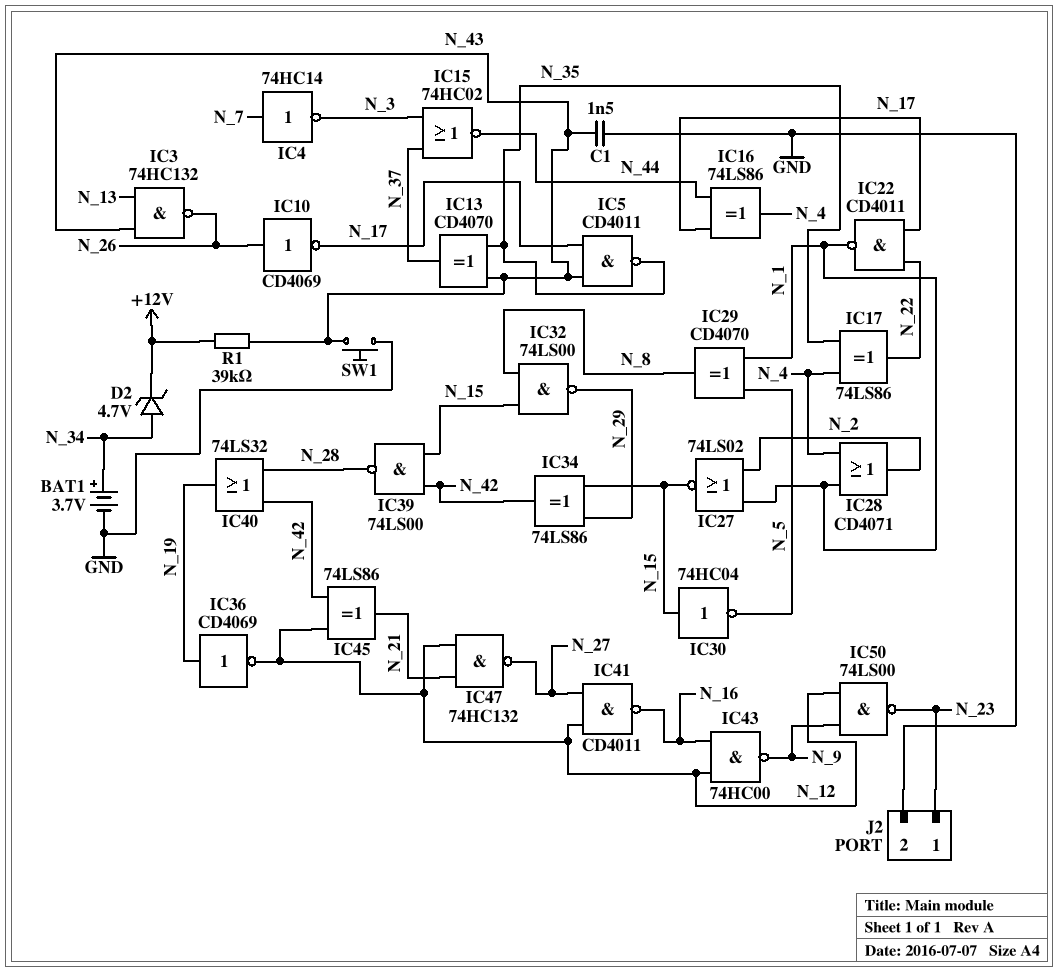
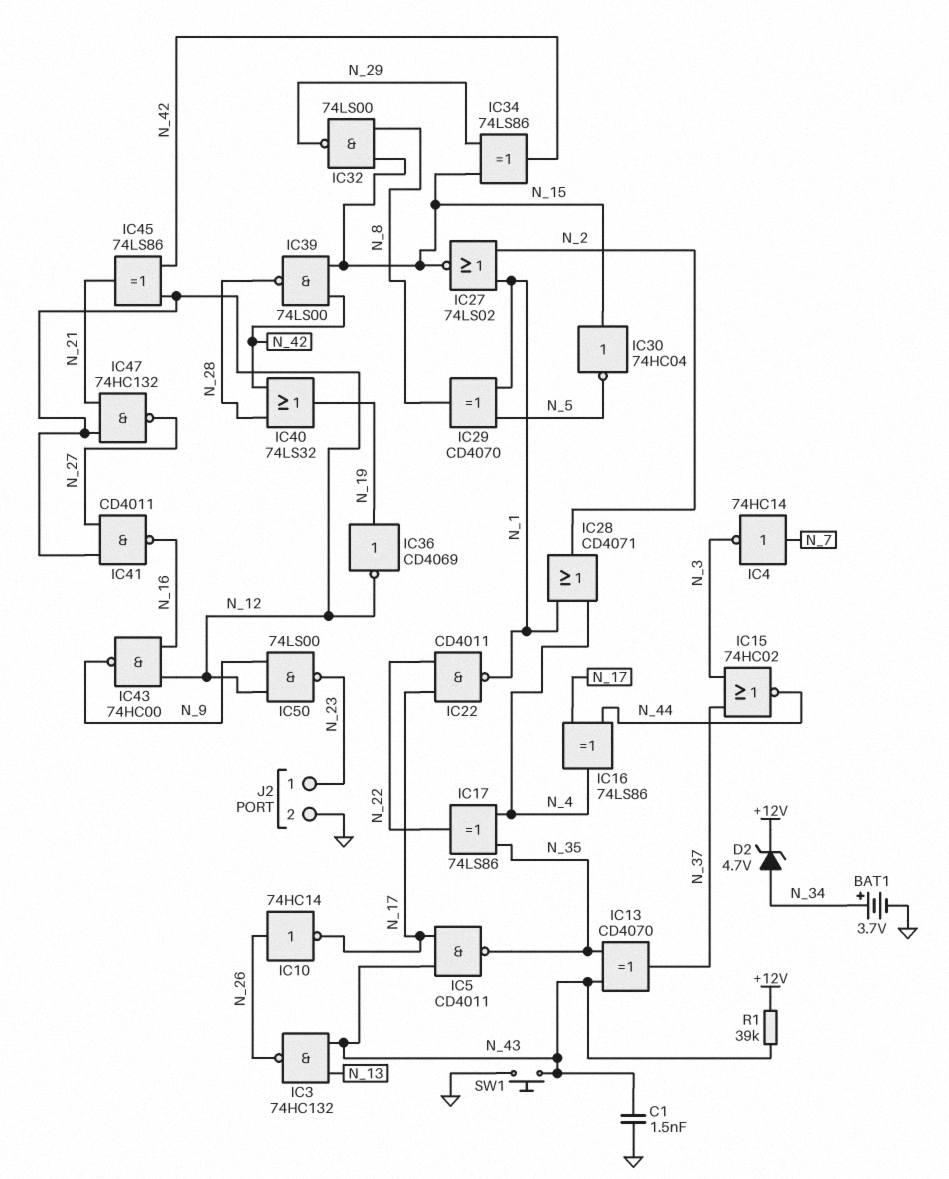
IC10: NOT CD4069 (in N_26, out N_17) -> NOT 74HC14 (in N_26, out N_17)

